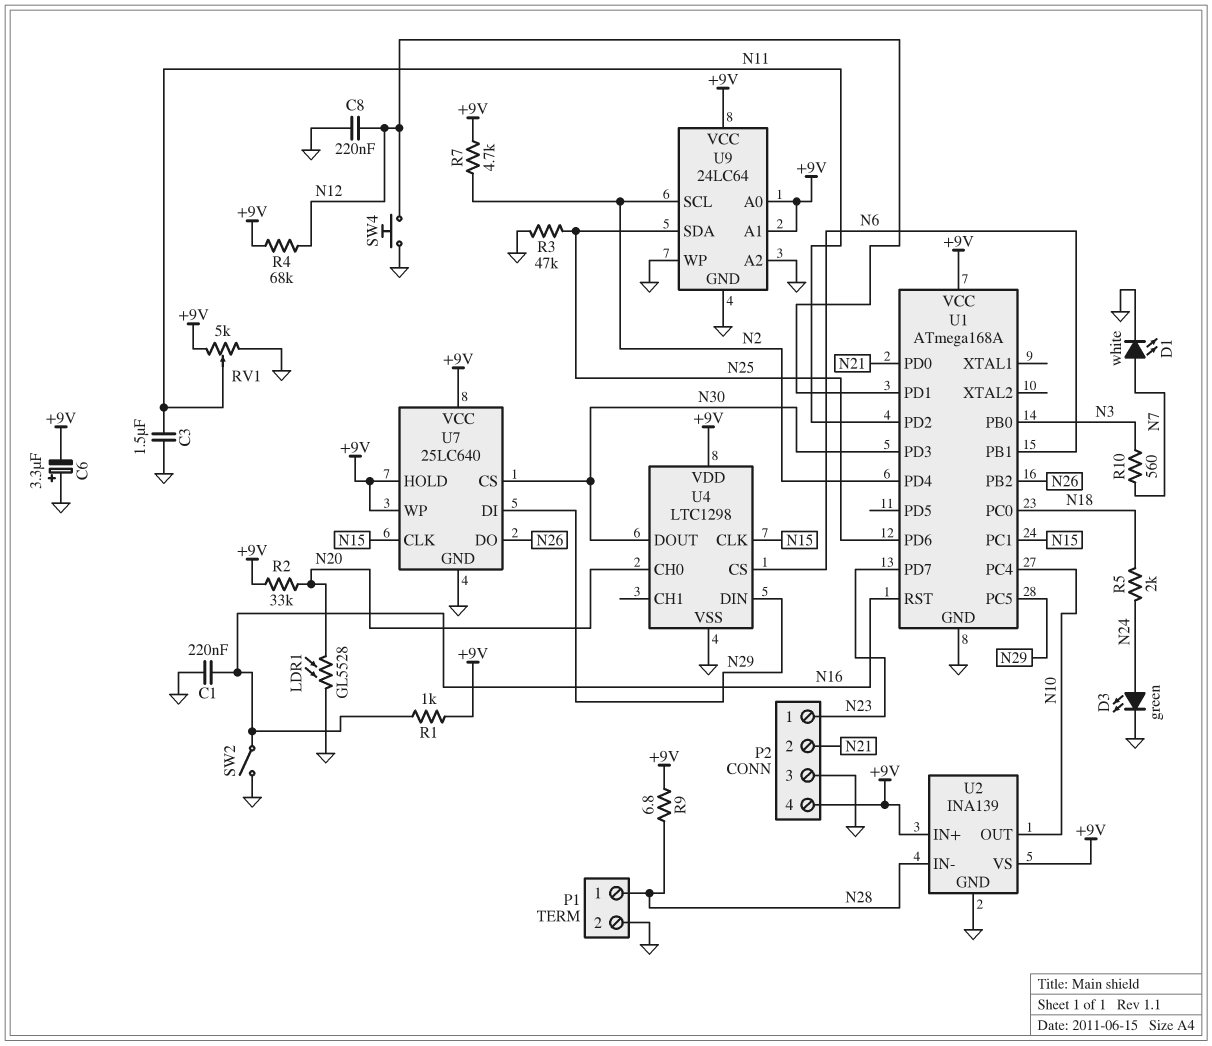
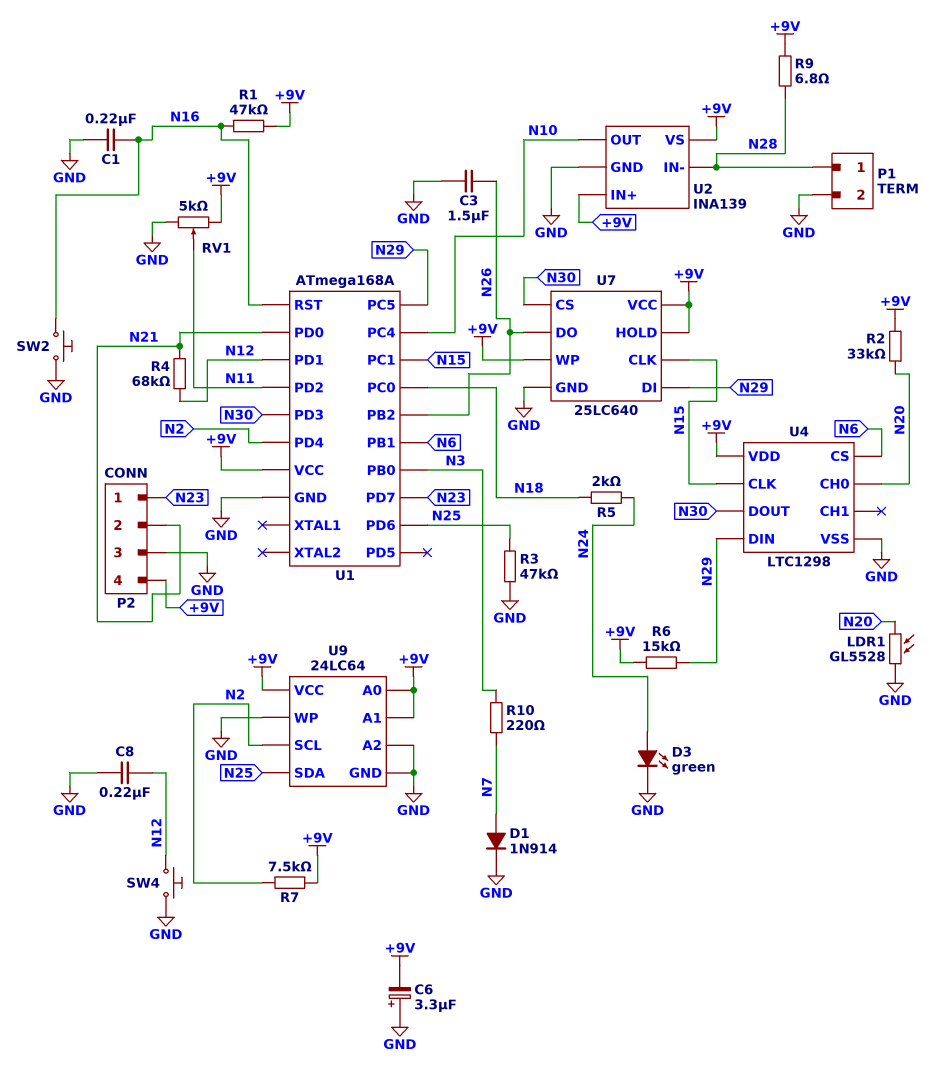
C3: 1.5uF (GND, N11) -> 1.5uF (GND, N26)
D1: LED white (A N7, K GND) -> diode 1N914 (A N7, K GND)
R1: 1k (+9V, N16) -> 47k (+9V, N16)
R4: 68k (+9V, N12) -> 68k (N12, N21)
R6: none -> 15k (+9V, N29)
R7: 4.7k (+9V, N2) -> 7.5k (+9V, N2)
R10: 560 (N3, N7) -> 220 (N3, N7)
SW2: switch (GND, N16) -> button (GND, N16)

